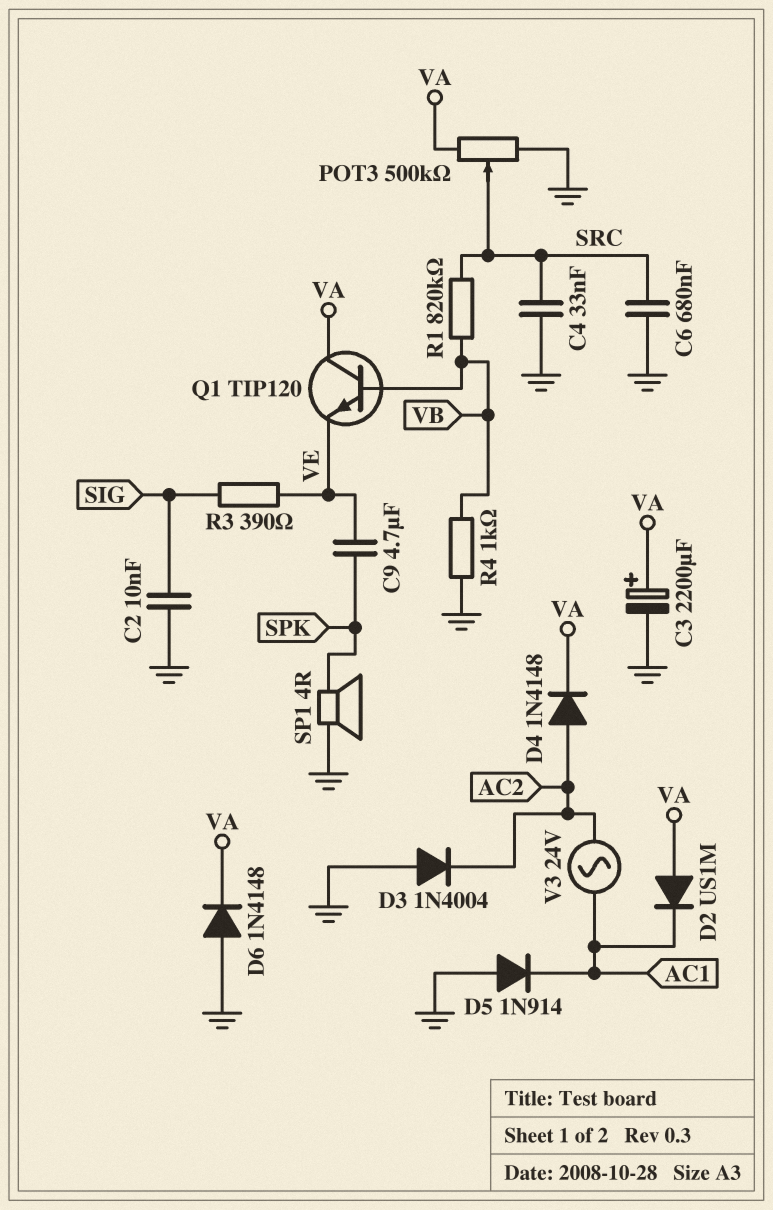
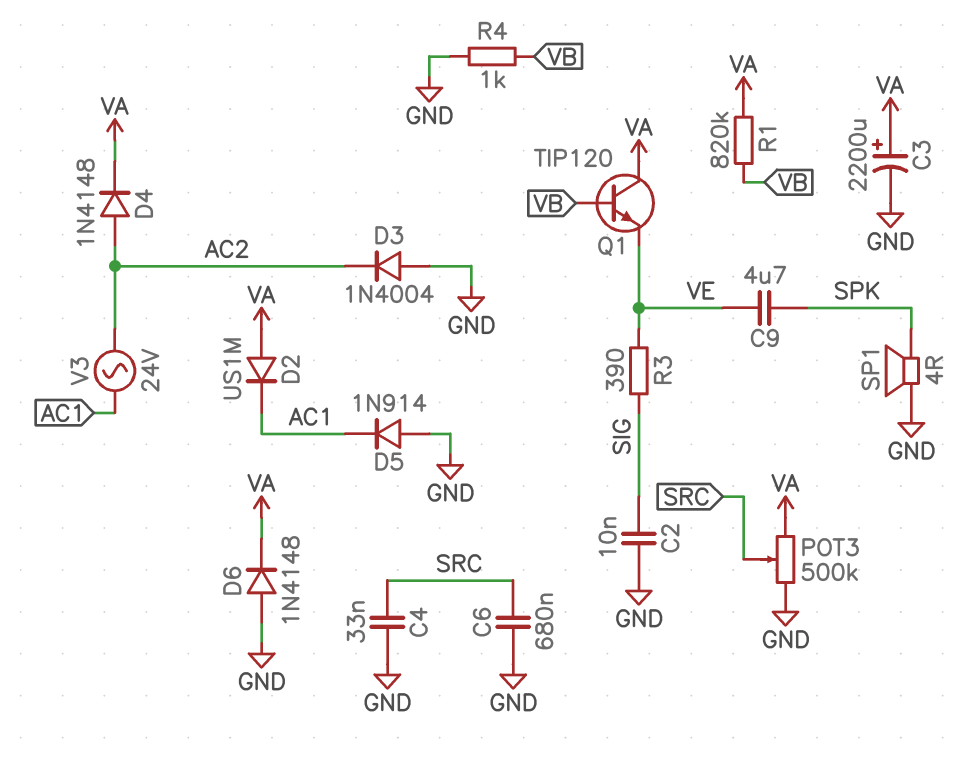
R1: 820k (SRC, VB) -> 820k (VA, VB)

